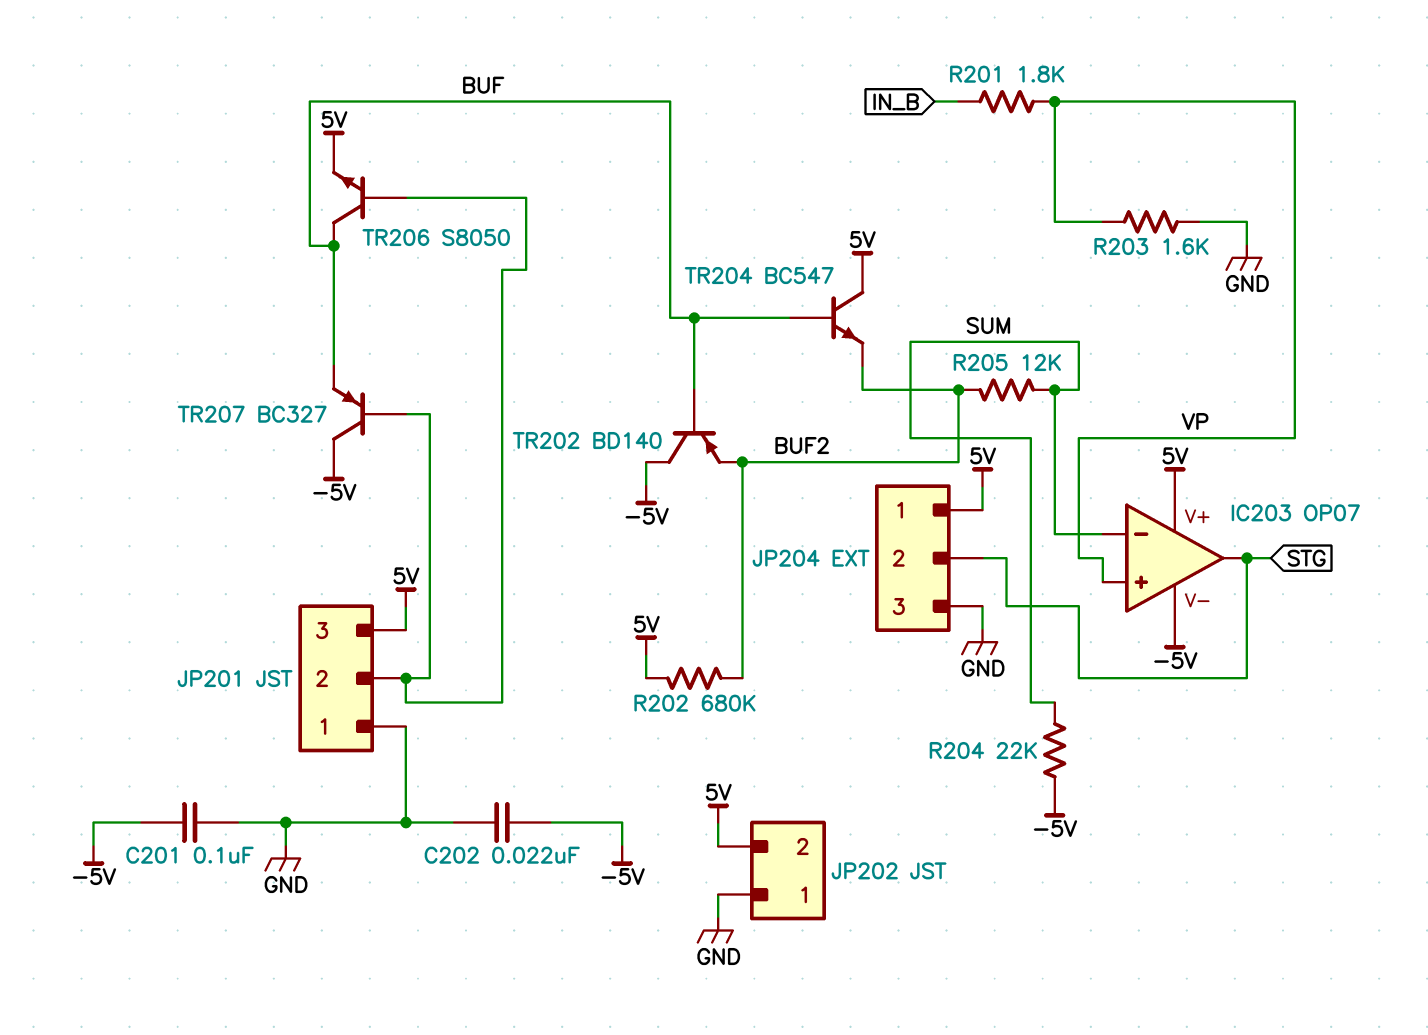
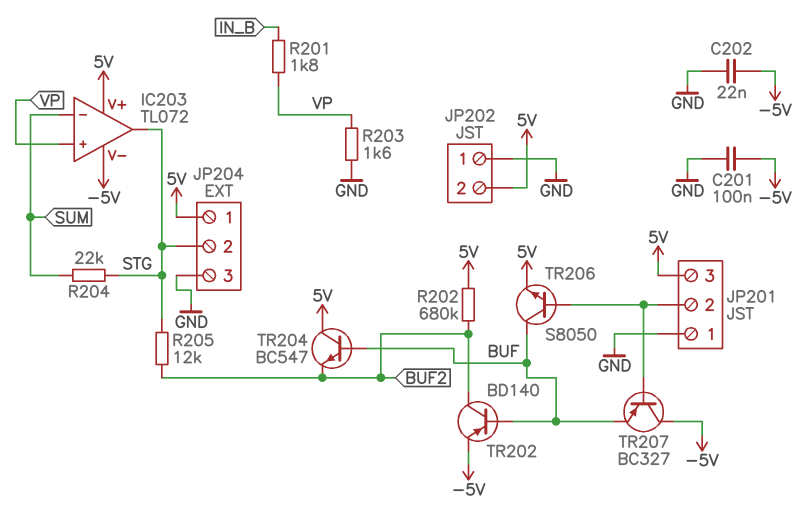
IC203: OP07 -> TL072
R204: 22k (-5V, SUM) -> 22k (STG, SUM)
R205: 12k (BUF2, SUM) -> 12k (BUF2, STG)
TR202: PNP BD140 (B BUF, C -5V, E BUF2) -> PNP BD140 (B BUF, C BUF2, E -5V)

